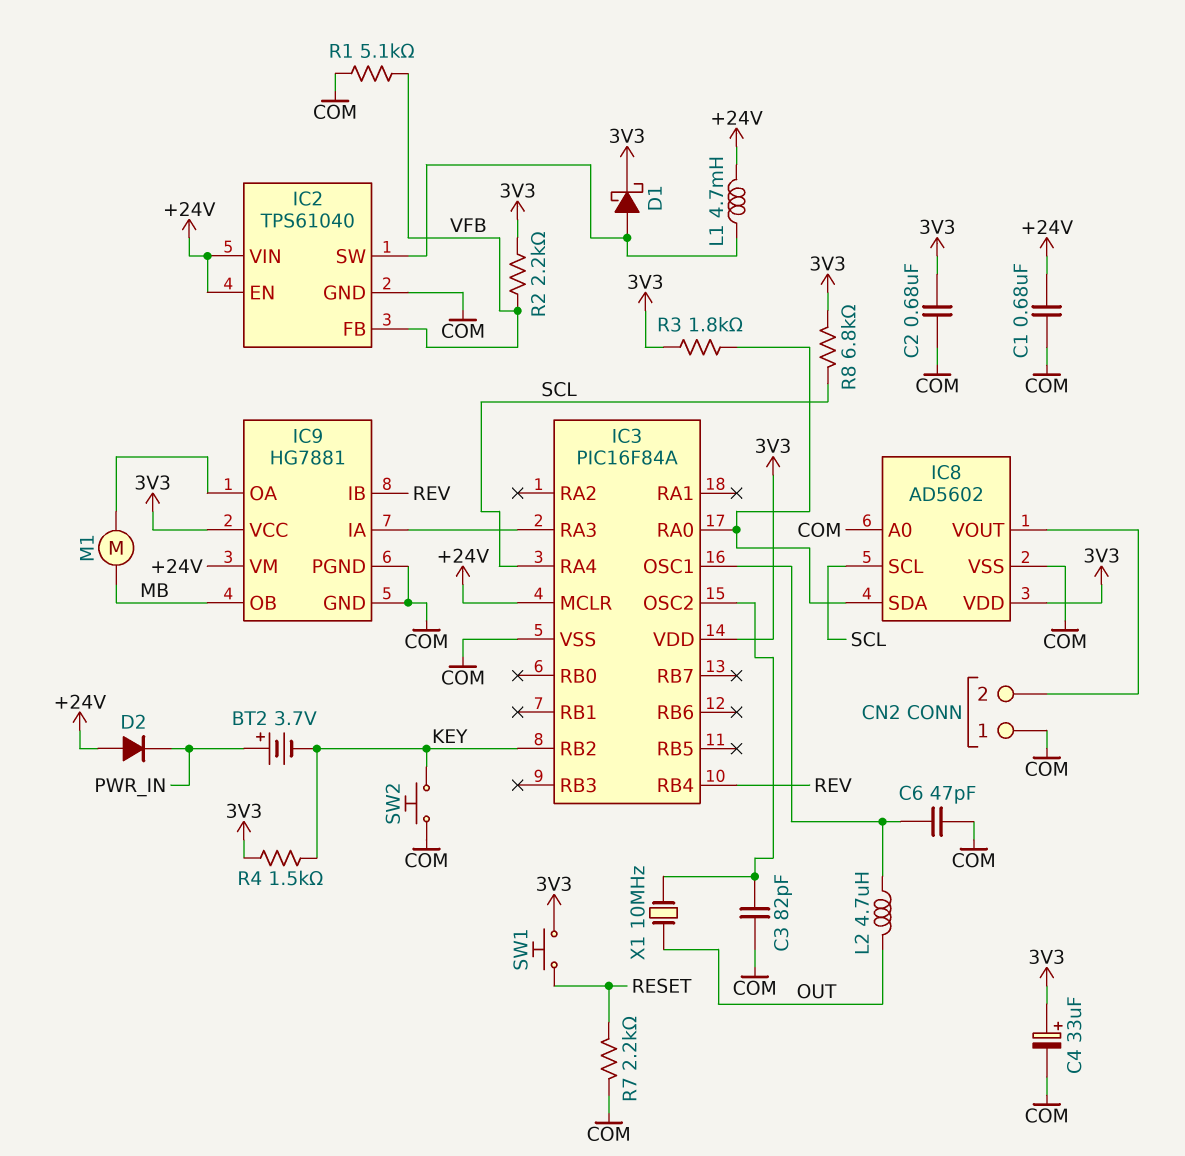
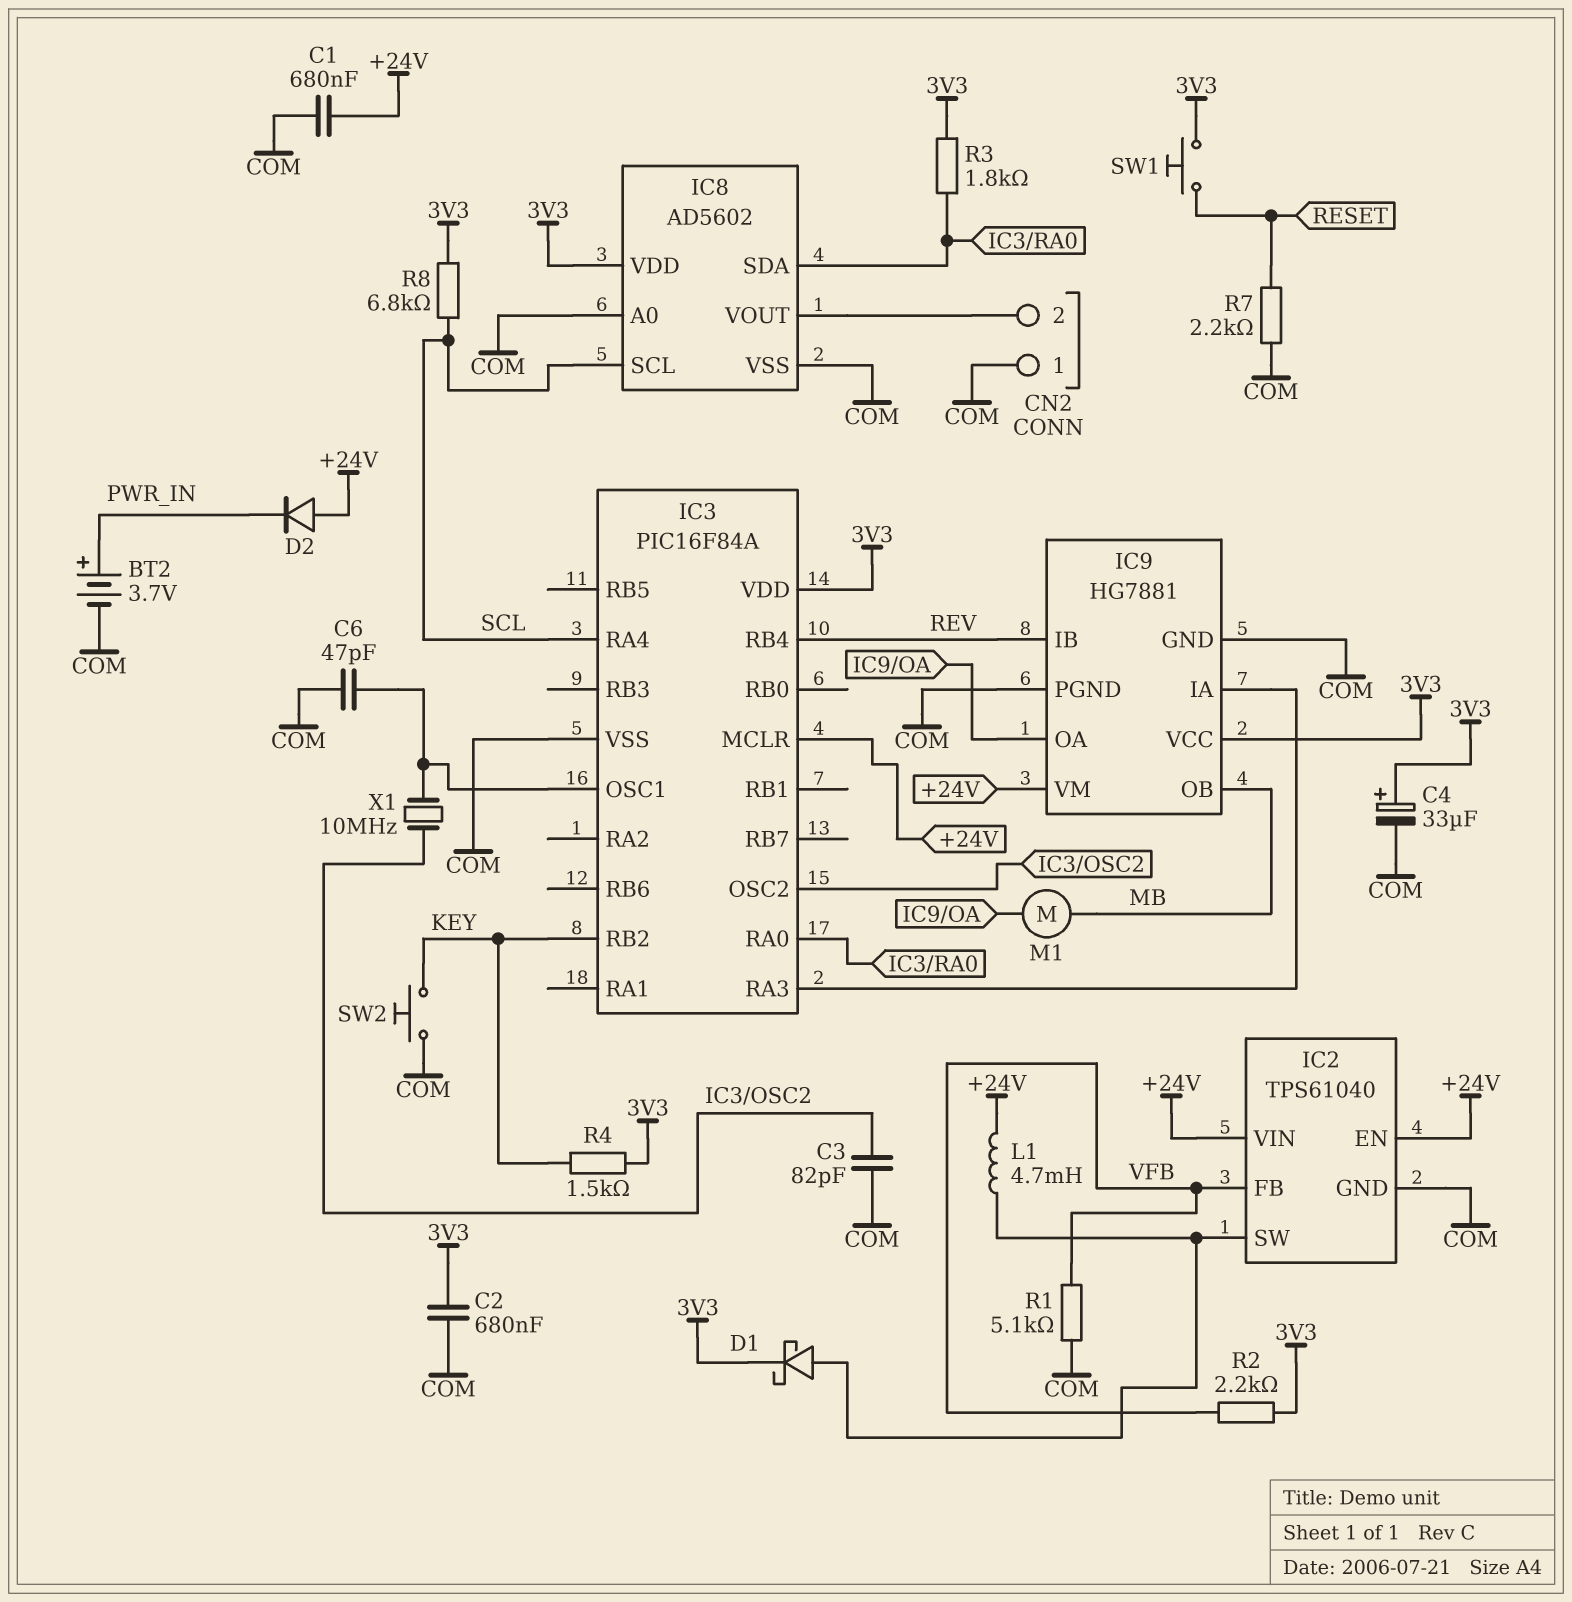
BT2: 3.7V (plus PWR_IN, minus KEY) -> 3.7V (plus PWR_IN, minus COM)
L2: 4.7uH (IC3/OSC1, OUT) -> none
X1: 10MHz (IC3/OSC2, OUT) -> 10MHz (IC3/OSC1, IC3/OSC2)

